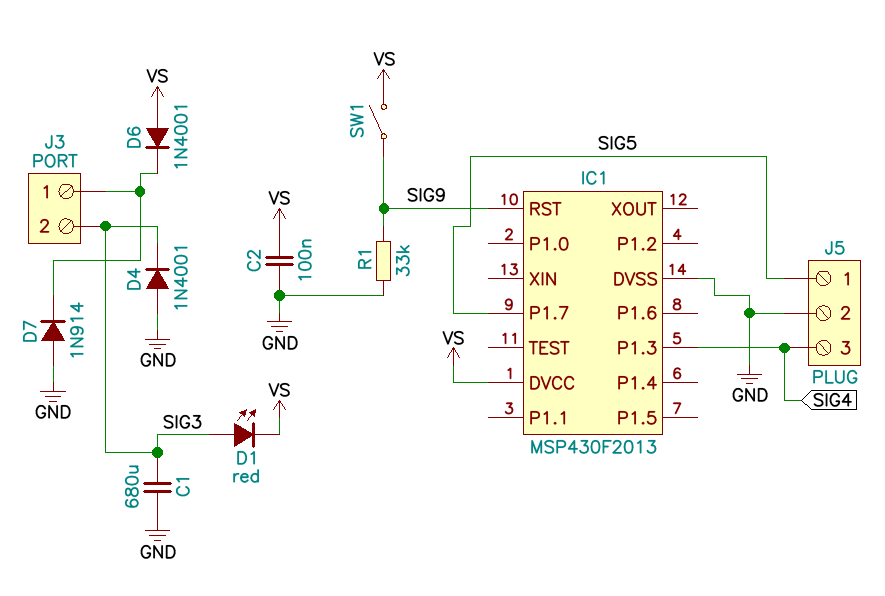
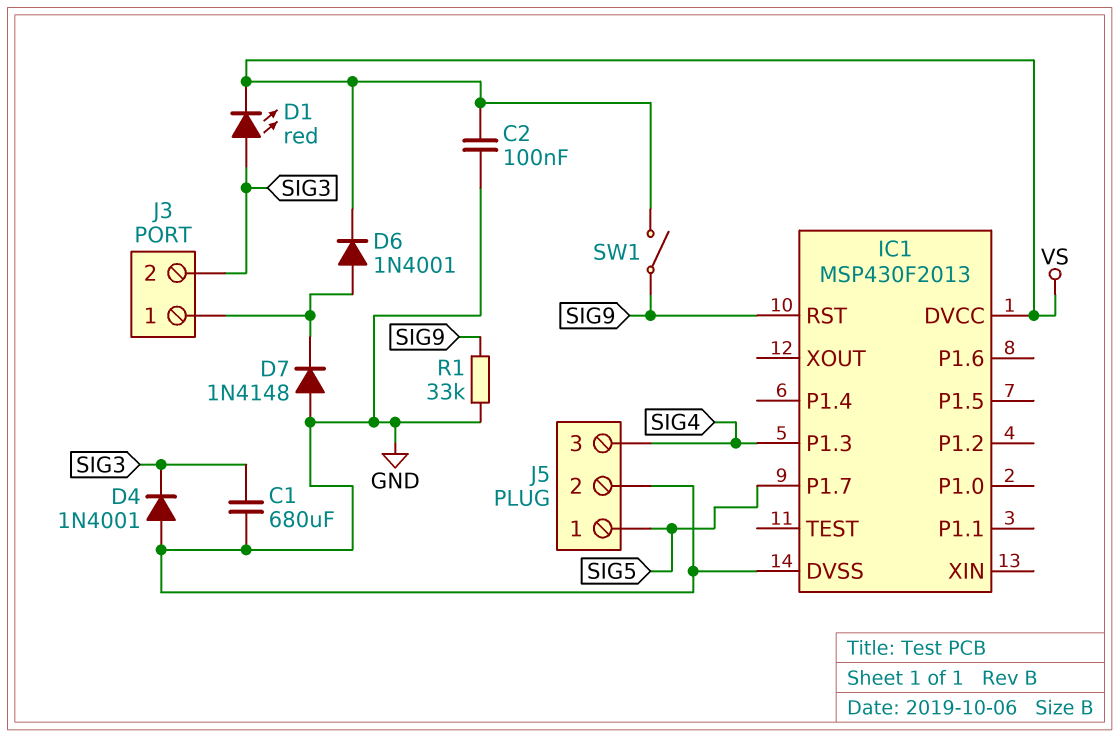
D6: diode 1N4001 (A VS, K J3/1) -> diode 1N4001 (A J3/1, K VS)
D7: diode 1N914 (A GND, K J3/1) -> diode 1N4148 (A GND, K J3/1)

